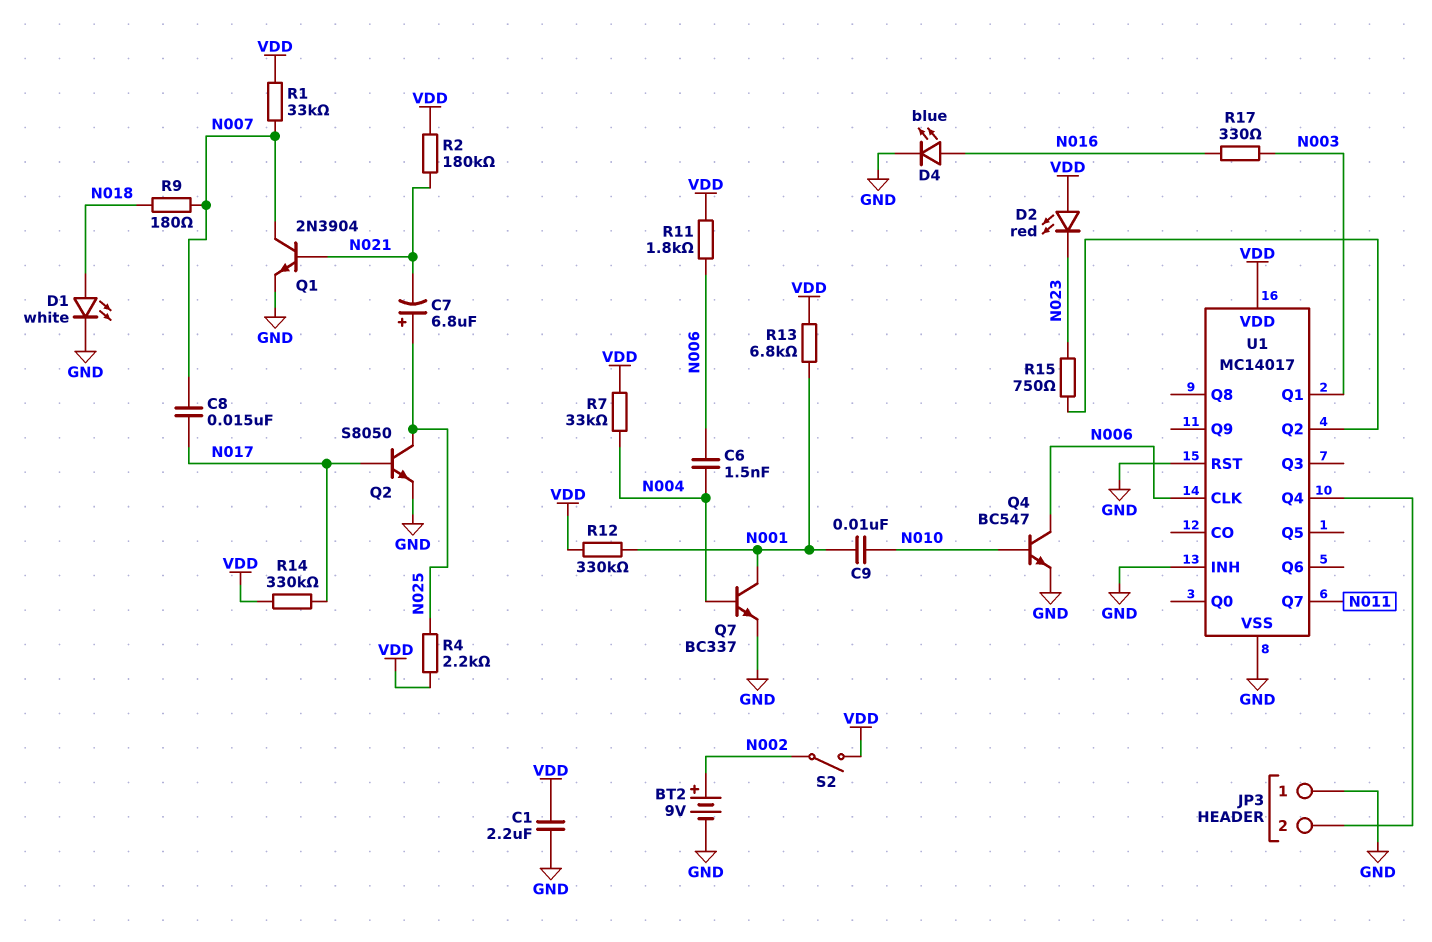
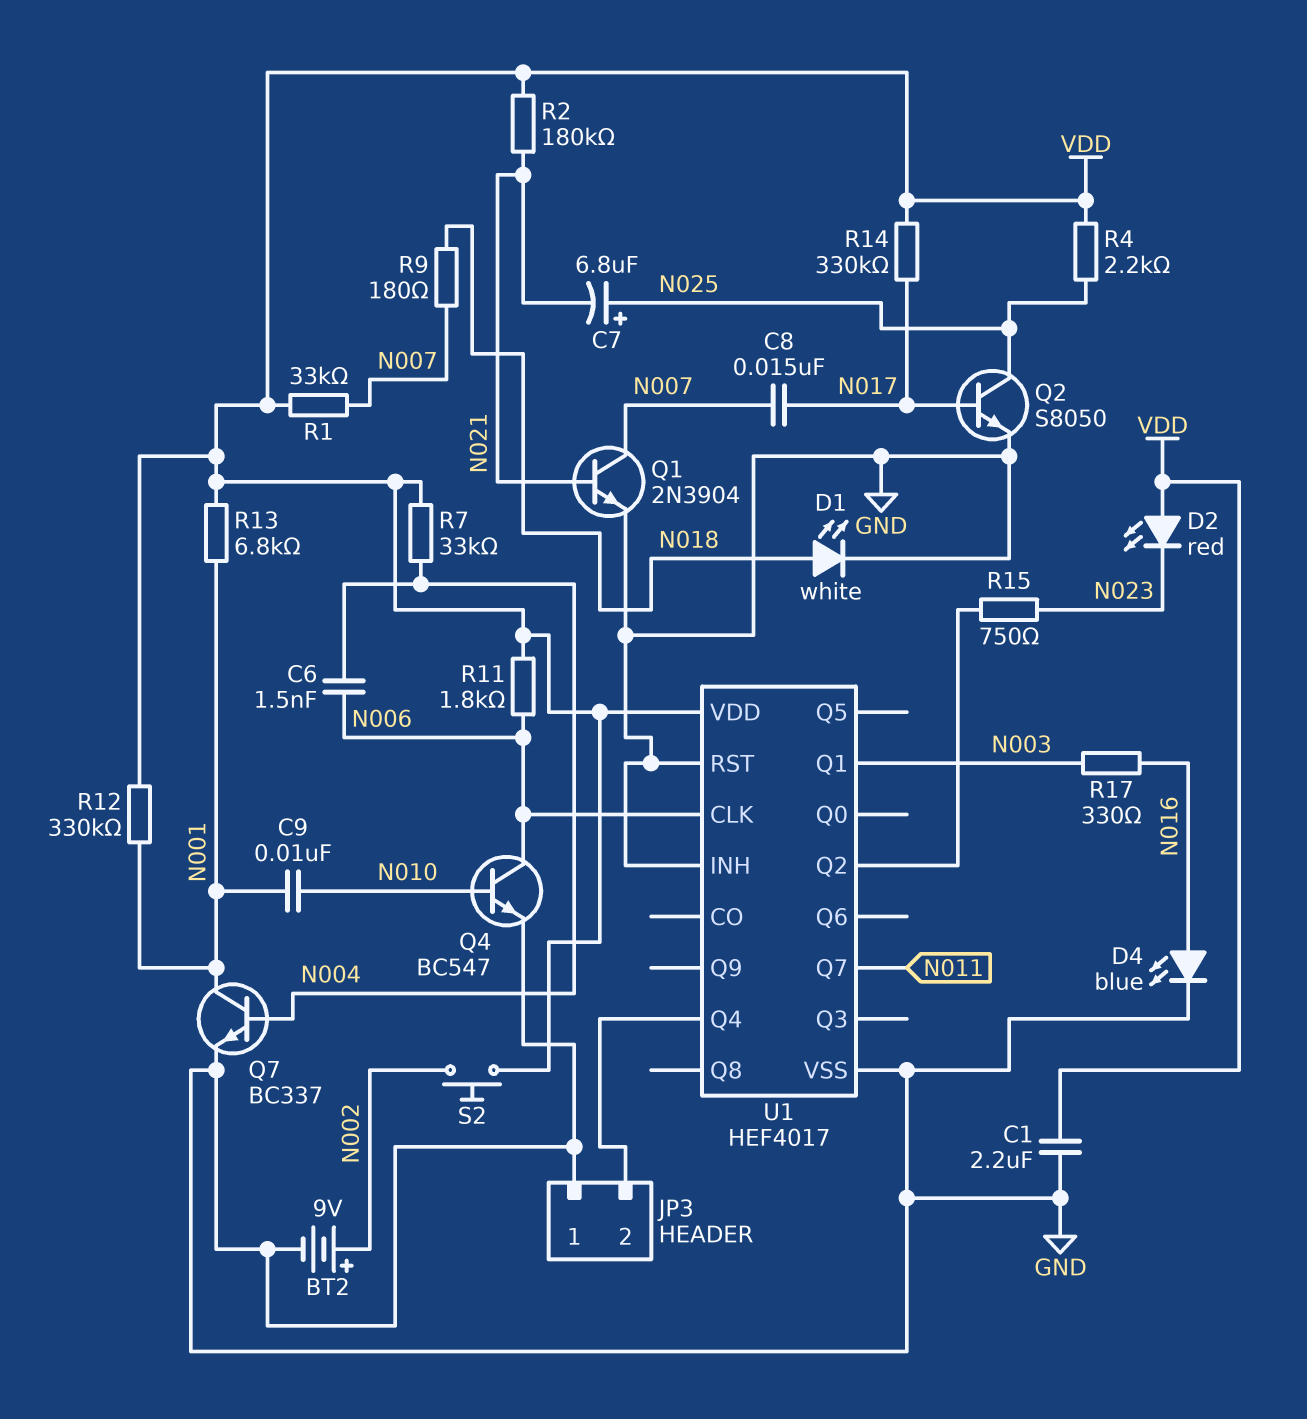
S2: switch (N002, VDD) -> button (N002, VDD)
U1: MC14017 -> HEF4017

